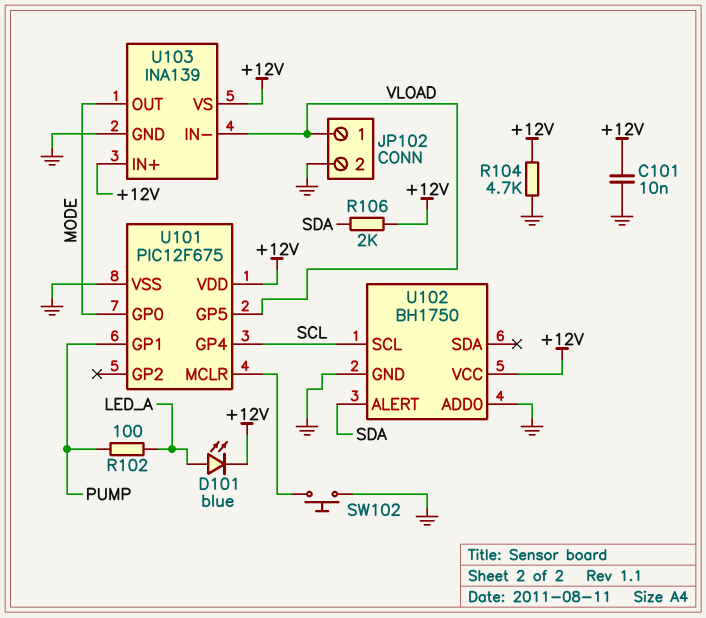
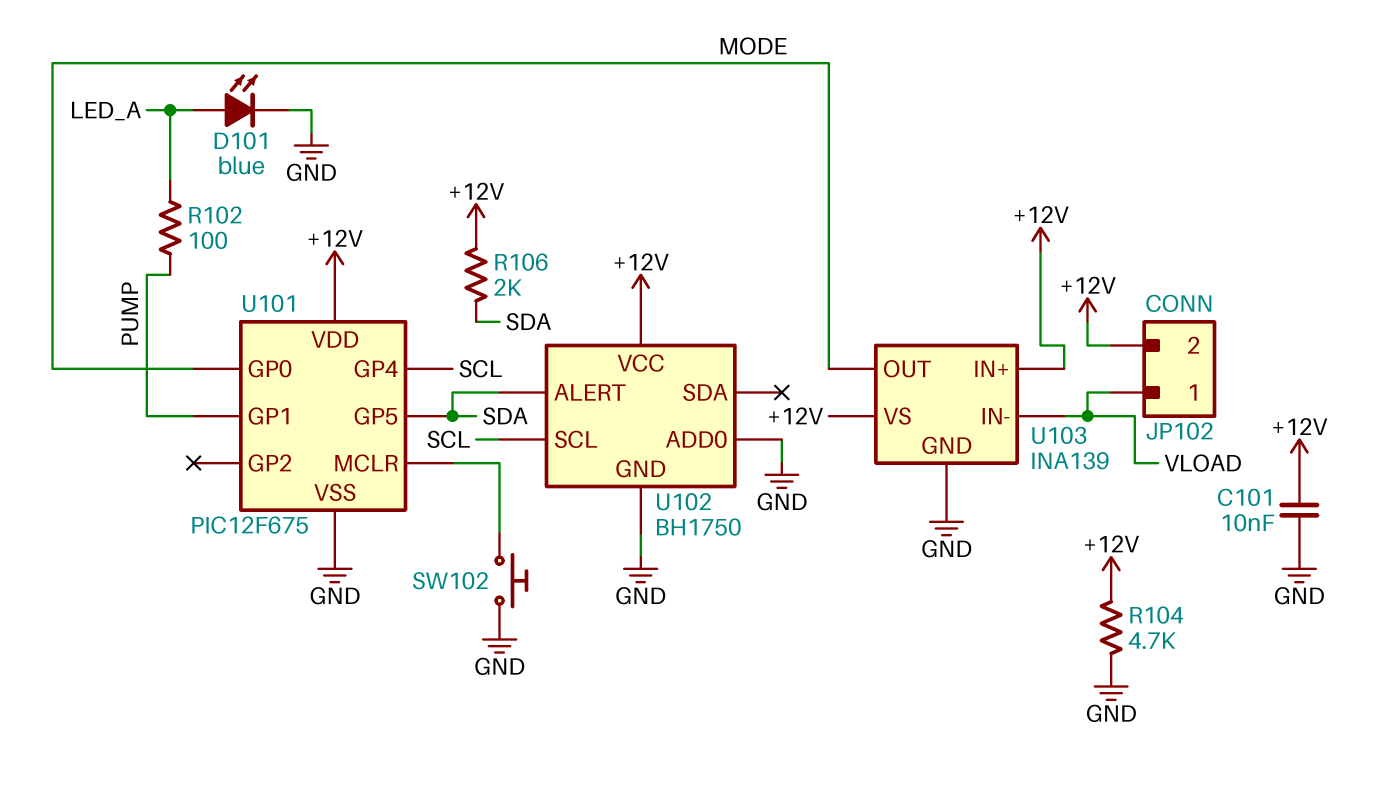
D101: LED blue (A LED_A, K +12V) -> LED blue (A LED_A, K GND)
JP102 pin 2: GND -> +12V
U101 pin GP5: VLOAD -> SDA

